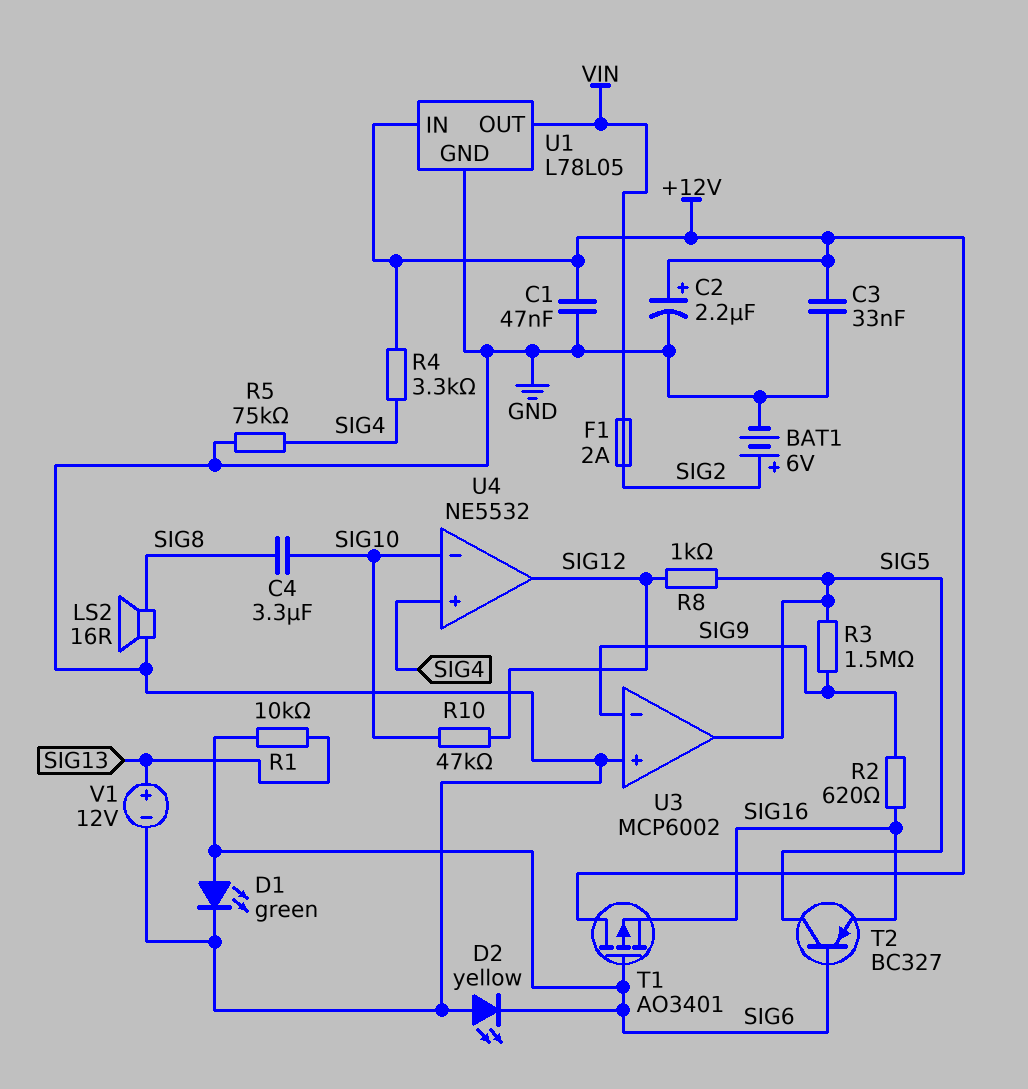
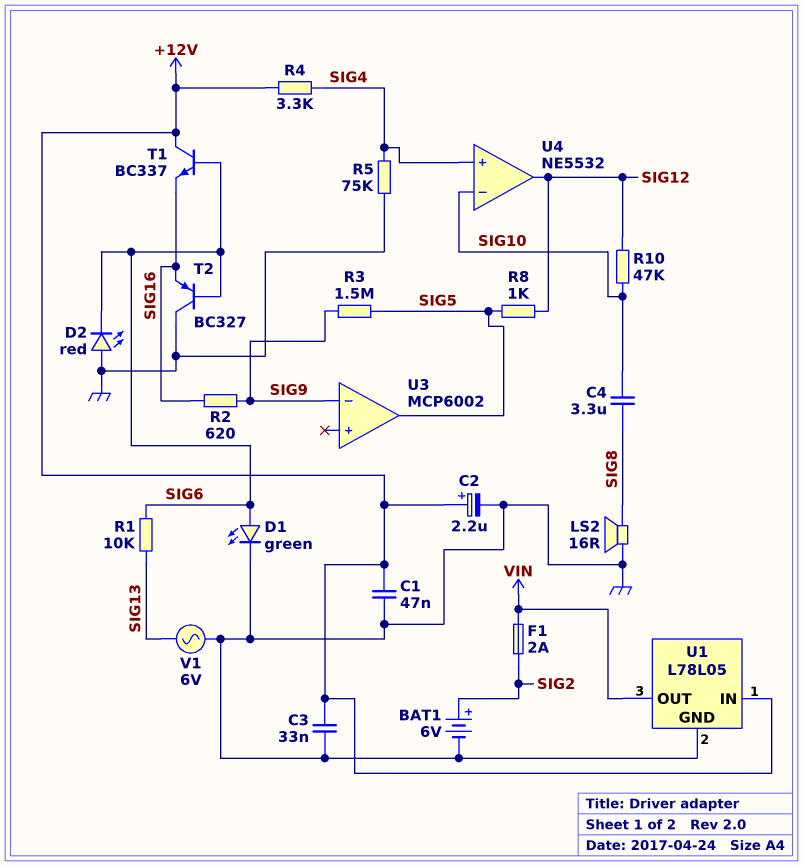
D2: LED yellow (A GND, K SIG6) -> LED red (A GND, K SIG6)
T1: PMOS AO3401 (G SIG6, D +12V, S SIG16) -> NPN BC337 (B SIG6, C +12V, E SIG16)
T2: PNP BC327 (B SIG6, C SIG5, E SIG16) -> PNP BC327 (B SIG6, C GND, E SIG16)
U3 pin in+: GND -> none
V1: 12V (plus SIG13, minus GND) -> AC 6V (GND, SIG13)

